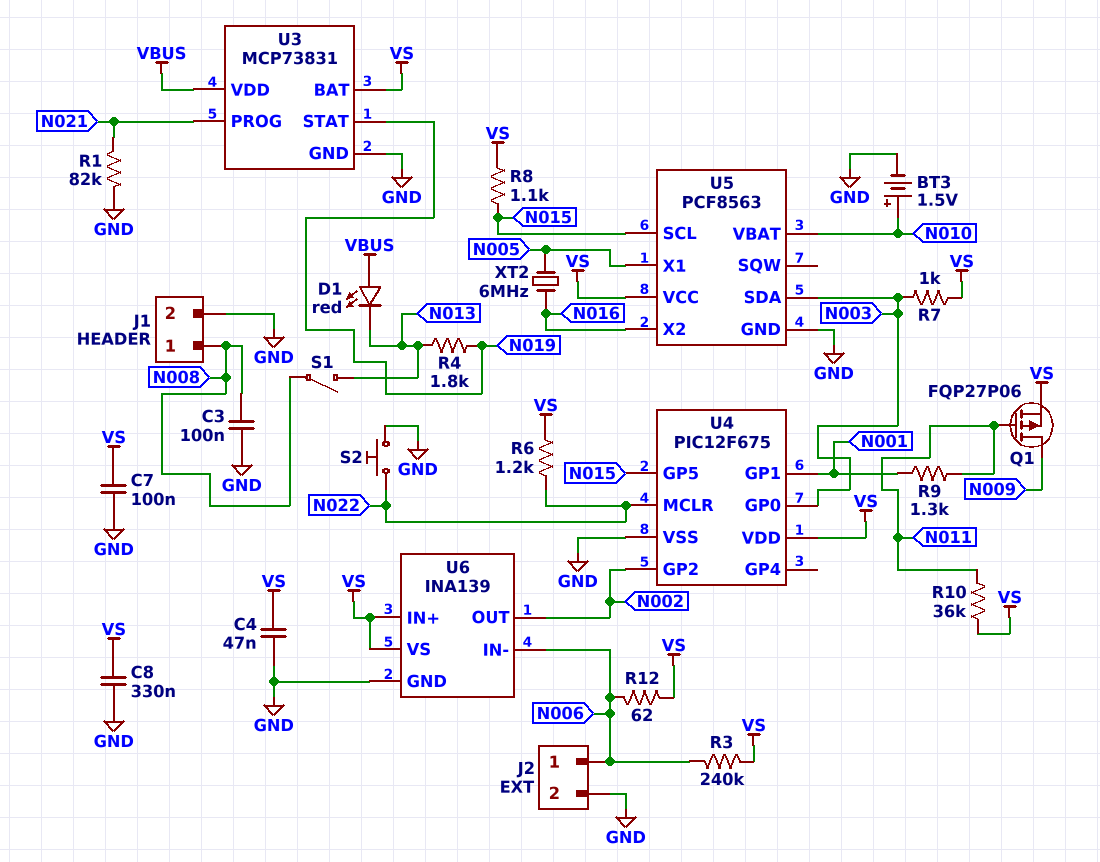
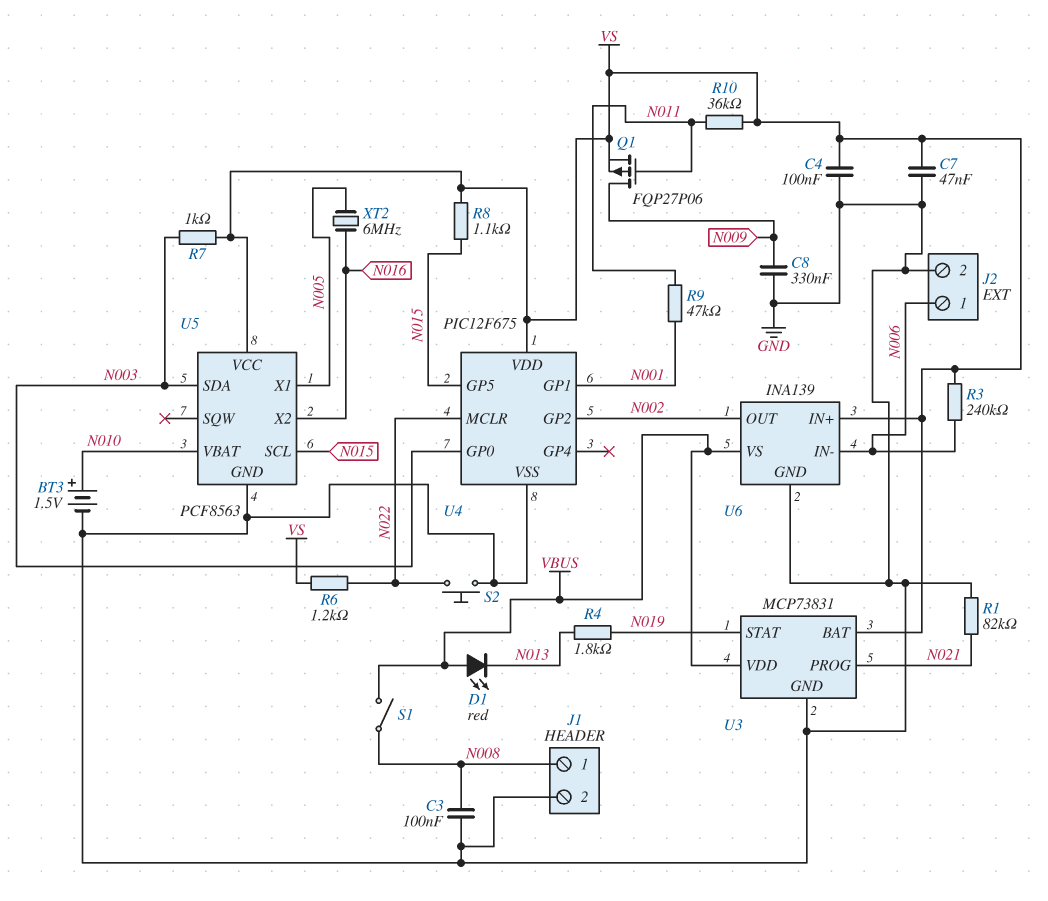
C4: 47nF (GND, VS) -> 100nF (GND, VS)
C7: 100nF (GND, VS) -> 47nF (GND, VS)
C8: 330nF (GND, VS) -> 330nF (GND, N009)
R9: 1.3k (N001, N011) -> 47k (N001, N011)
R12: 62 (N006, VS) -> none
S1: switch (N008, N013) -> switch (N008, VBUS)
U6 pin VS: VS -> VBUS

